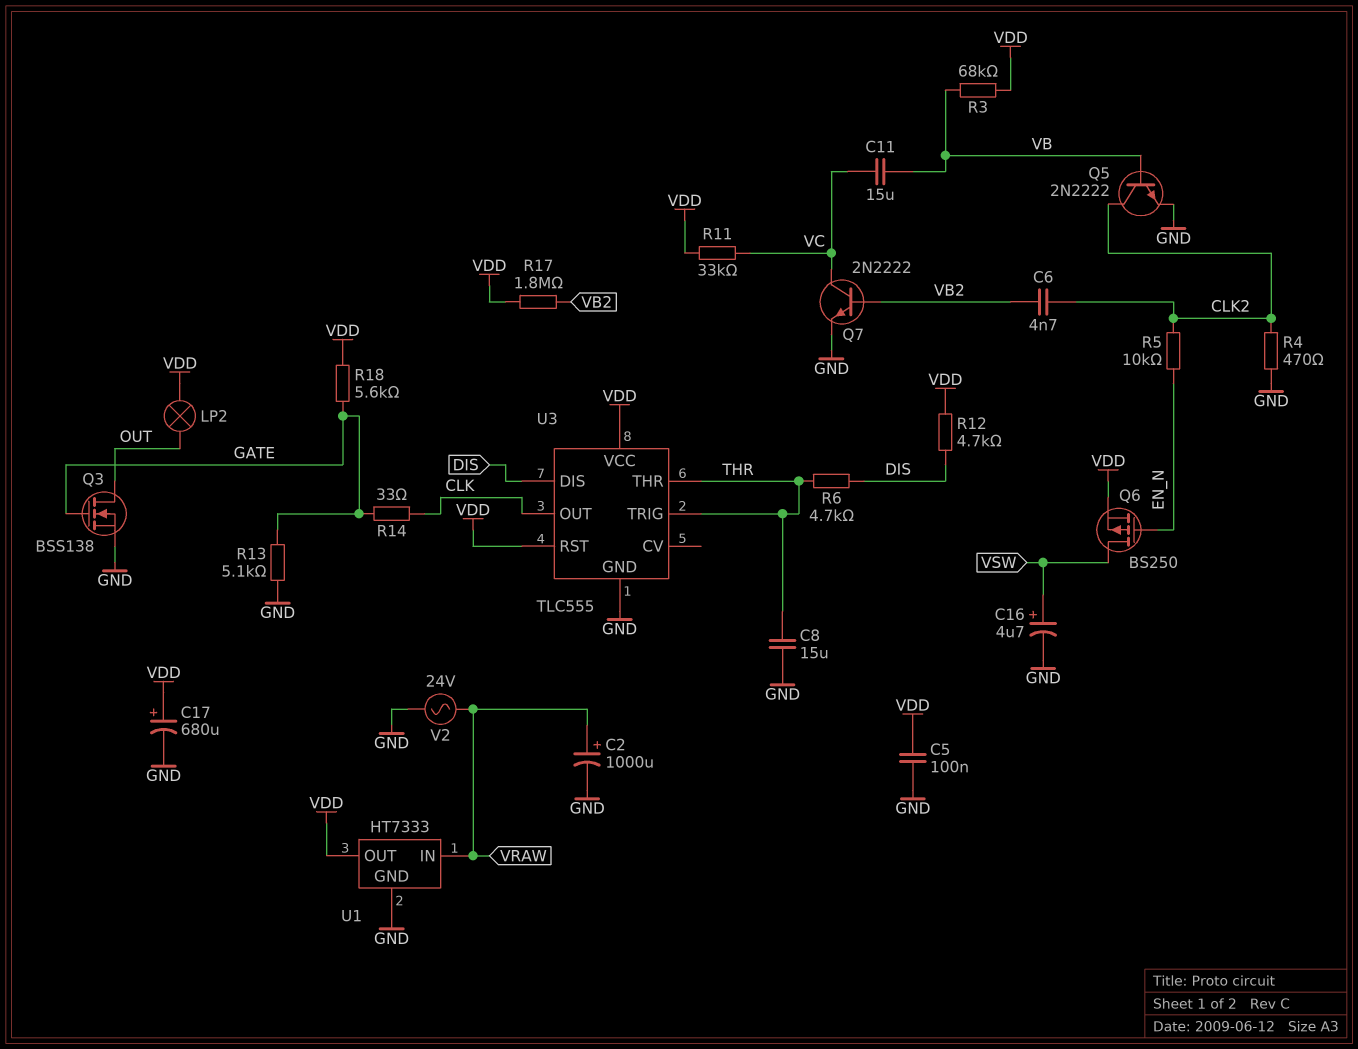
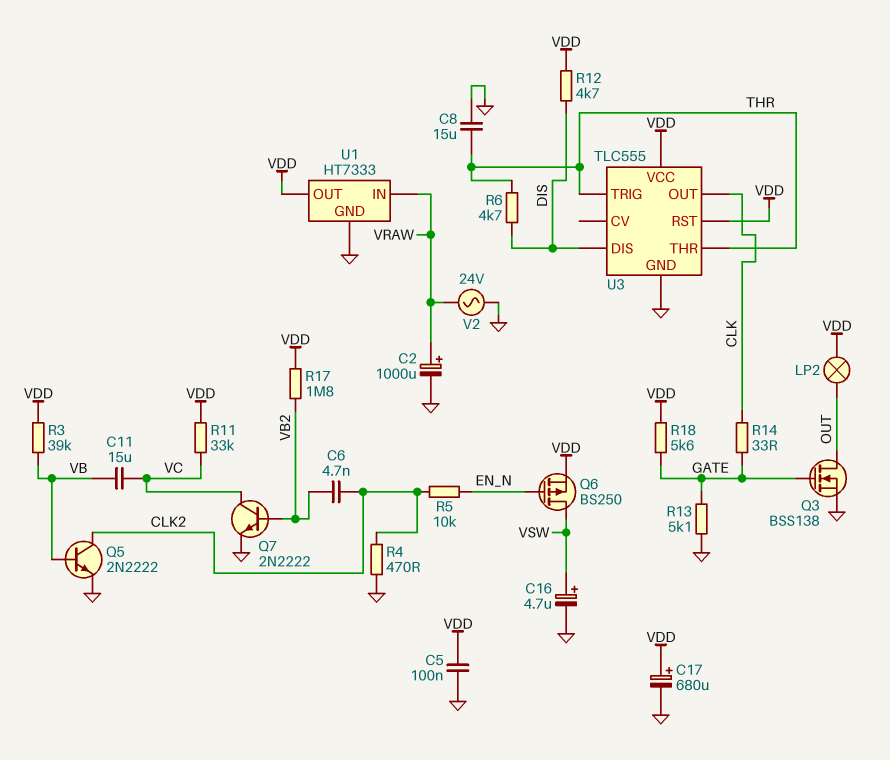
R3: 68k (VB, VDD) -> 39k (VB, VDD)

